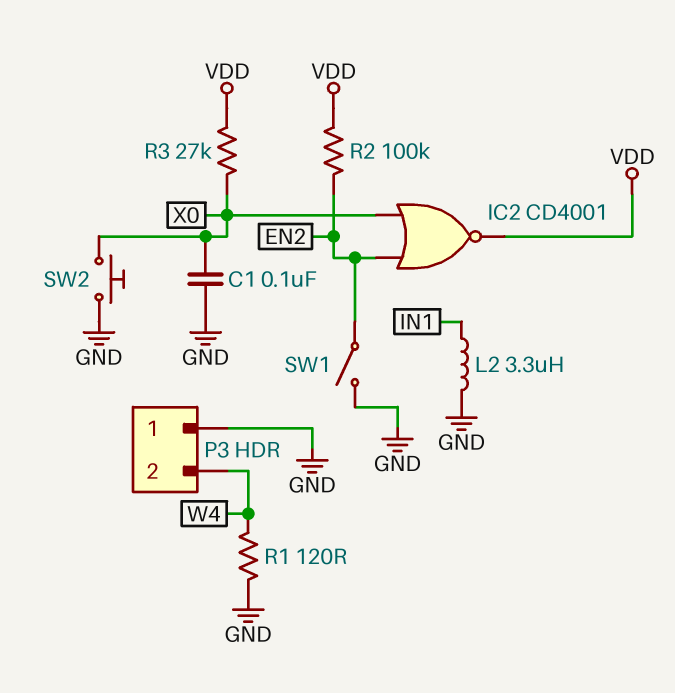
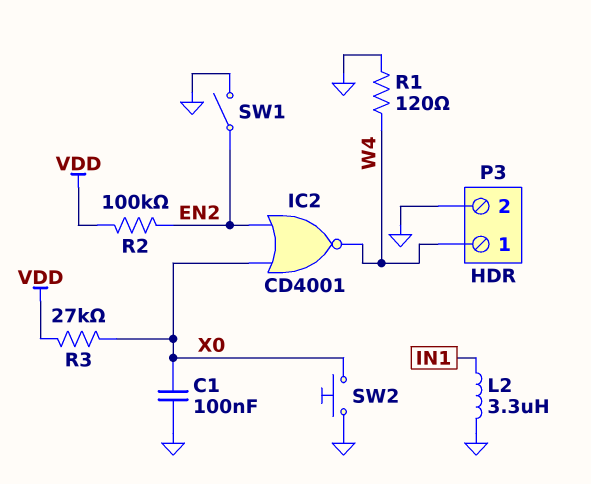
IC2: NOR CD4001 (in EN2, in X0, out VDD) -> NOR CD4001 (in EN2, in X0, out W4)
P3 pin 1: GND -> W4
P3 pin 2: W4 -> GND

